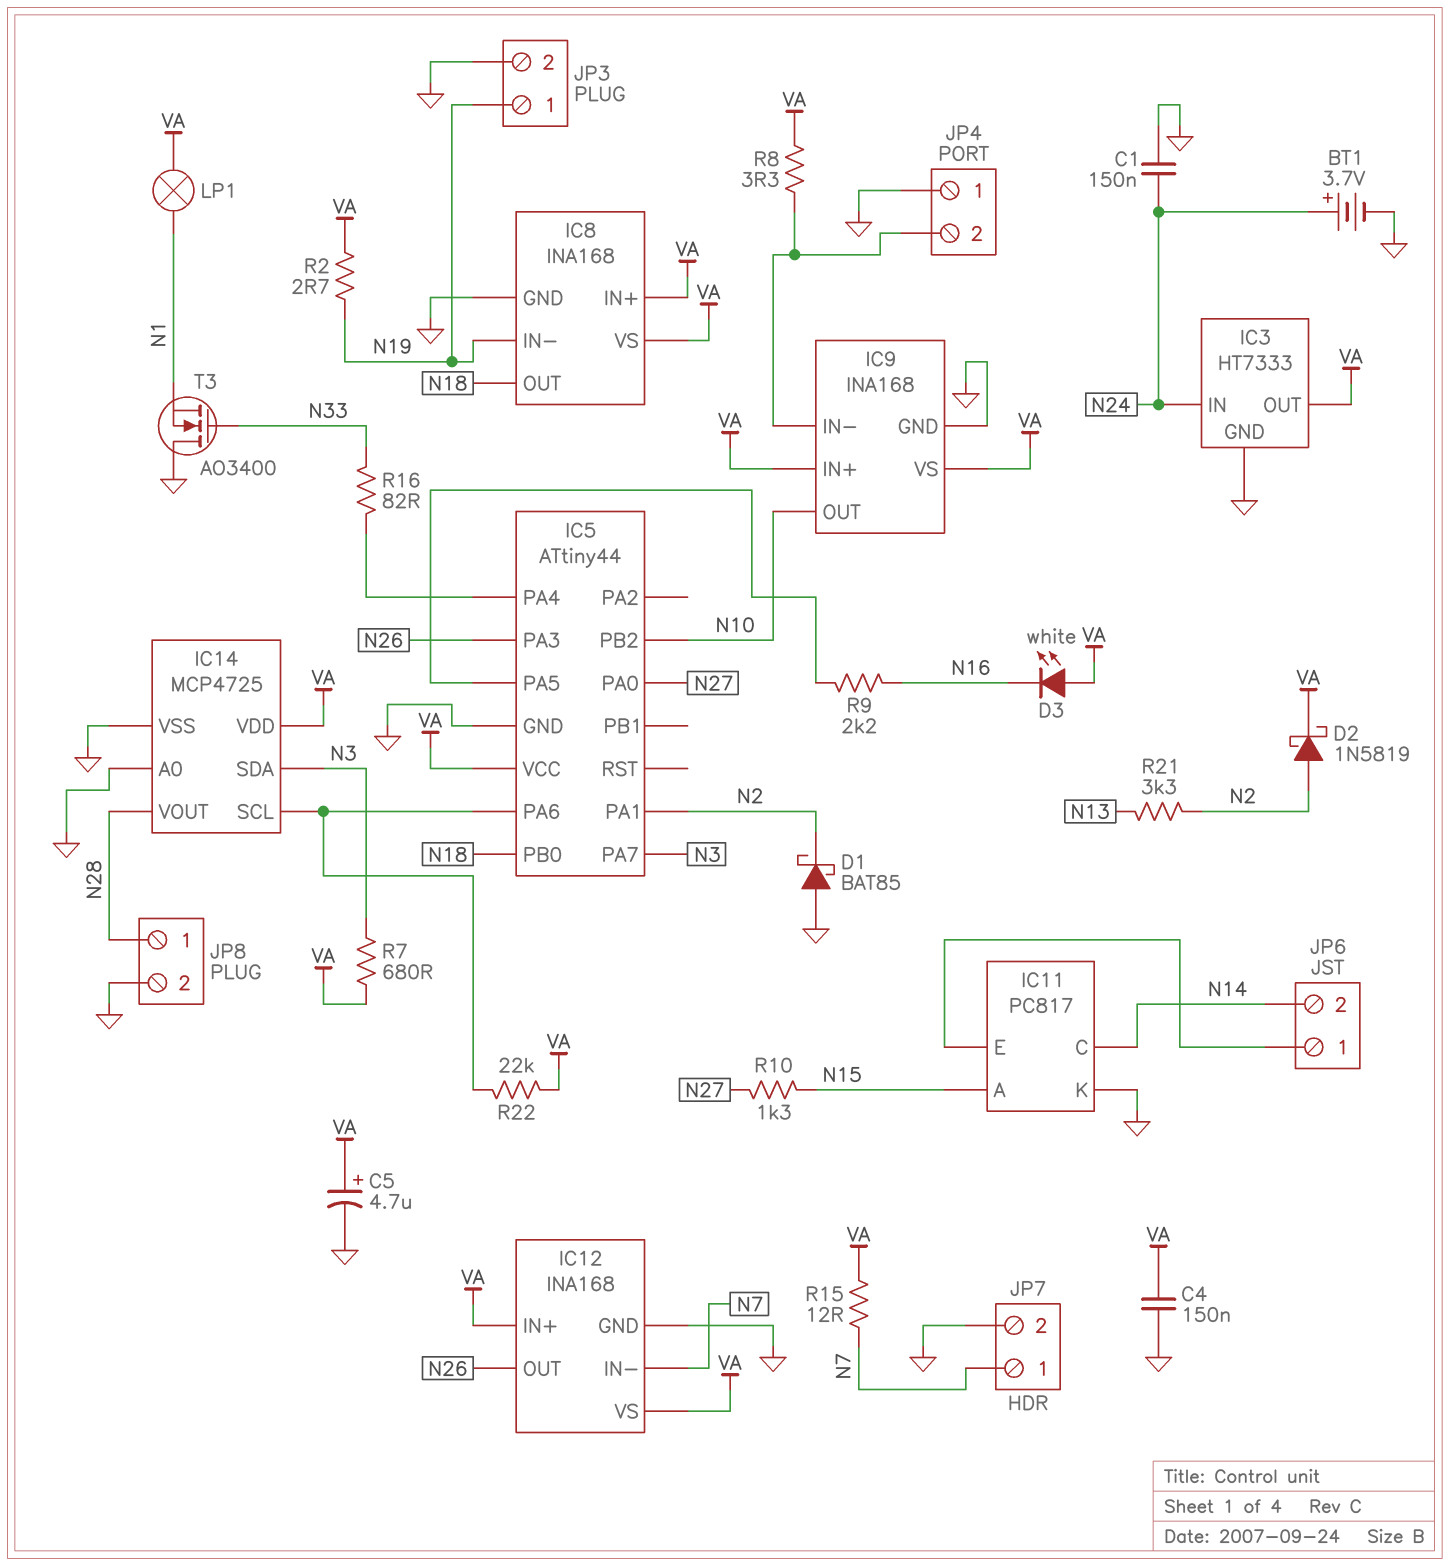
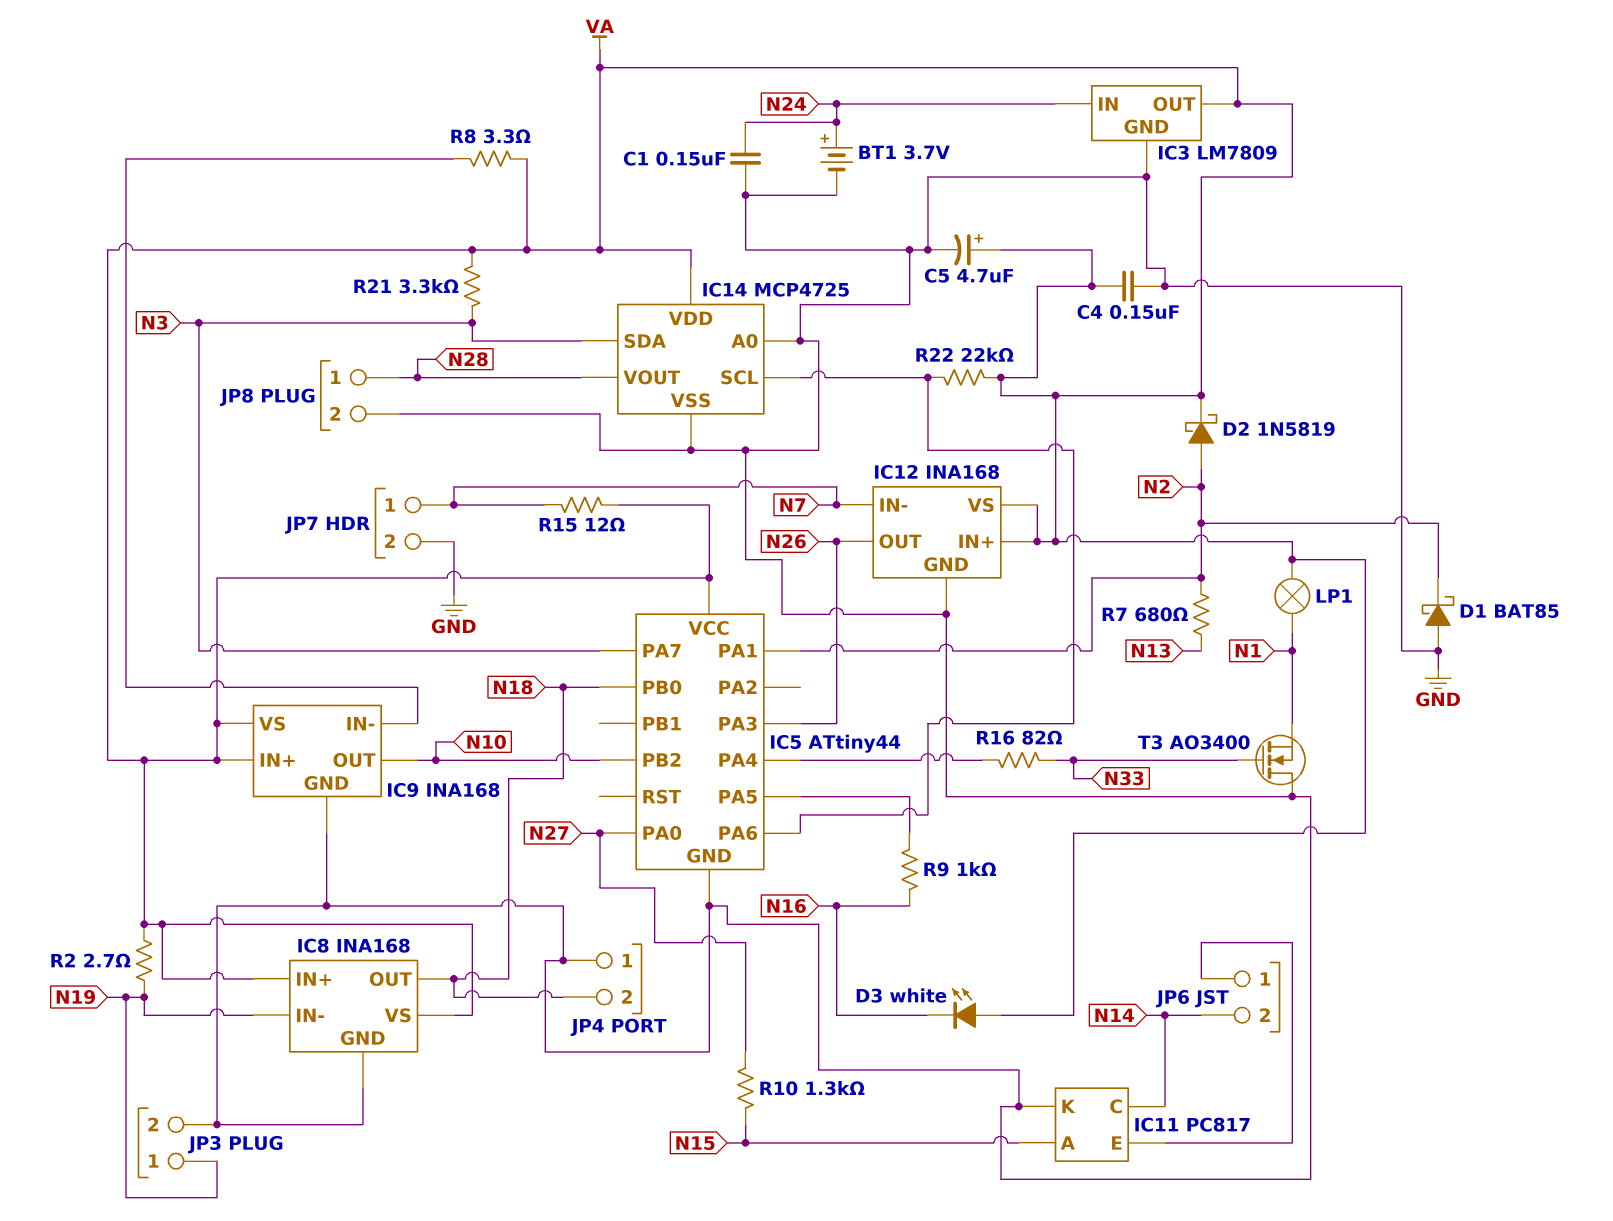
IC3: HT7333 -> LM7809
JP4 pin 2: IC9/IN- -> N18
R7: 680 (N3, VA) -> 680 (N2, N13)
R9: 2.2k (IC5/PA5, N16) -> 1k (IC5/PA5, N16)
R21: 3.3k (N2, N13) -> 3.3k (N3, VA)

